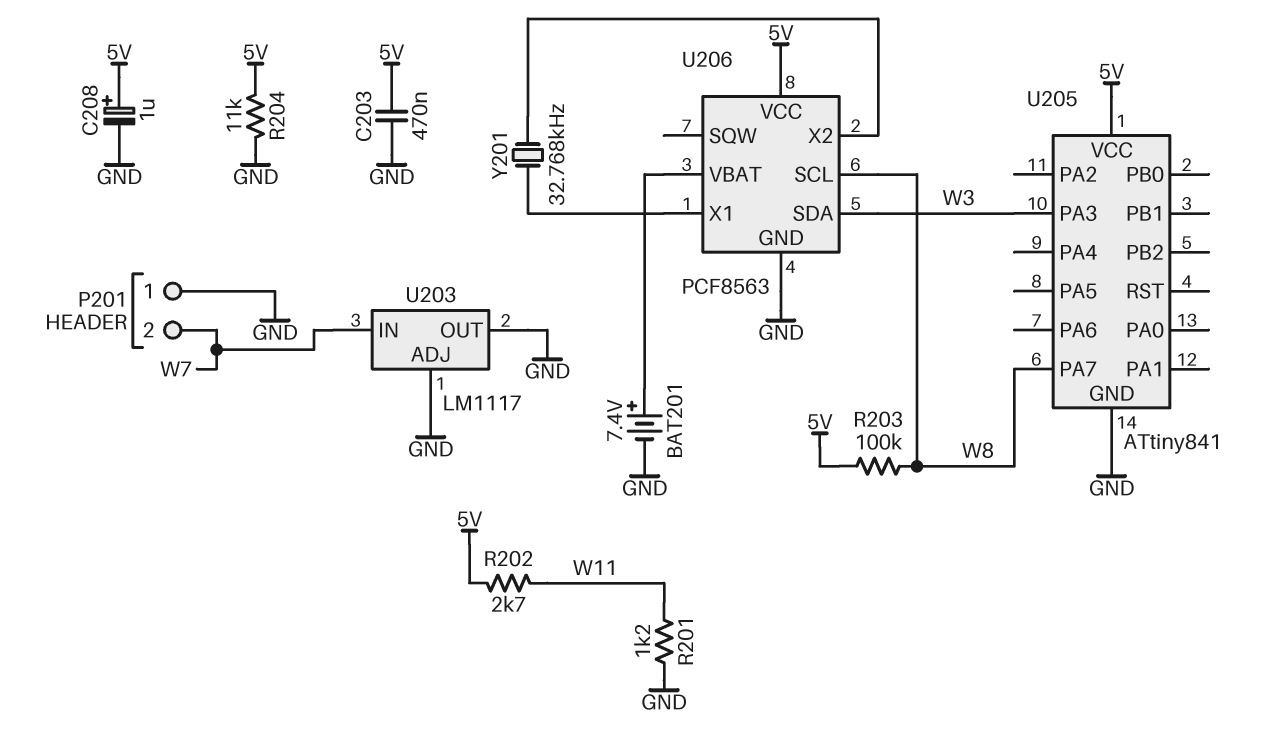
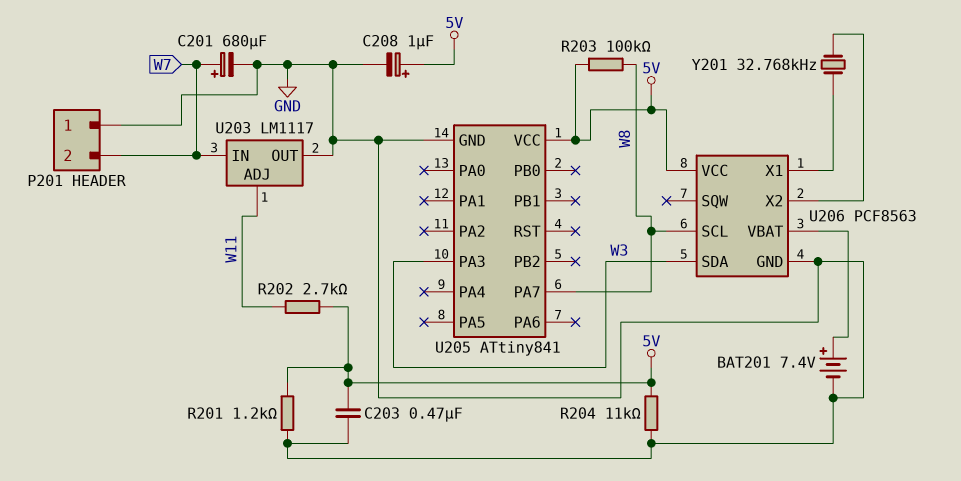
C201: none -> 680uF (plus W7, minus GND)
R201: 1.2k (GND, W11) -> 1.2k (5V, GND)
U203 pin ADJ: GND -> W11

